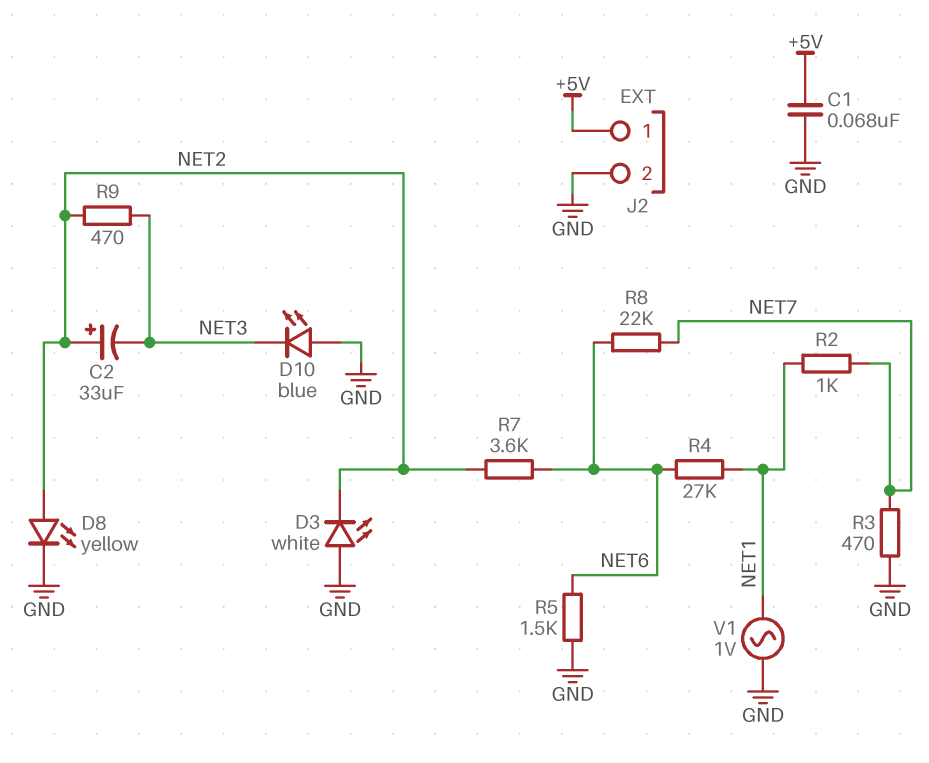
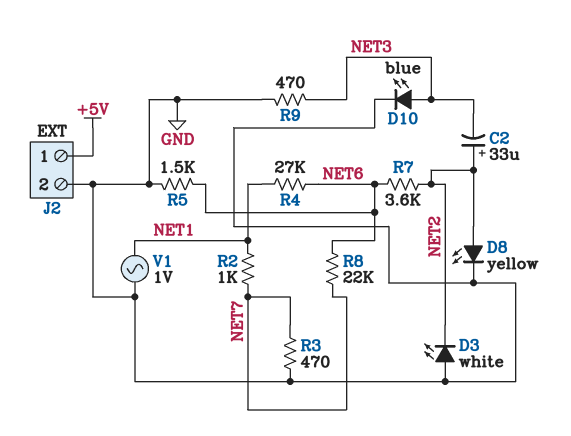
C1: 68nF (+5V, GND) -> none
D10: LED blue (A GND, K NET3) -> LED blue (A NET3, K GND)
R9: 470 (NET2, NET3) -> 470 (GND, NET3)

